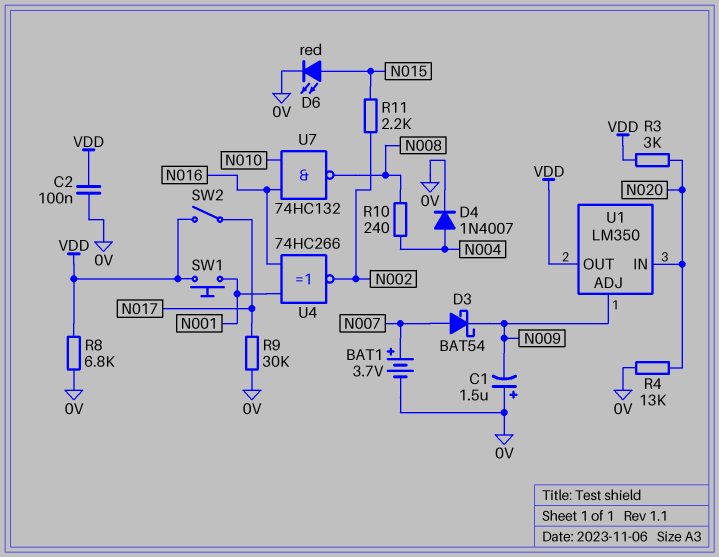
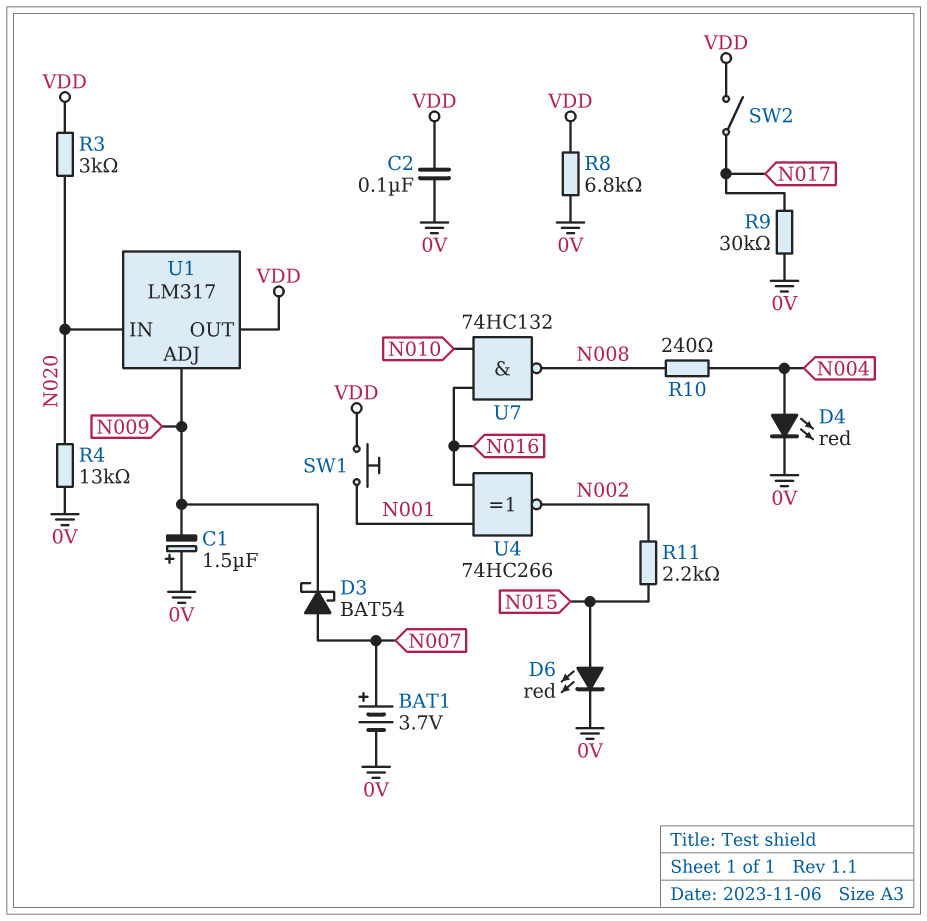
D4: diode 1N4007 (A N004, K 0V) -> LED red (A N004, K 0V)
U1: LM350 -> LM317

